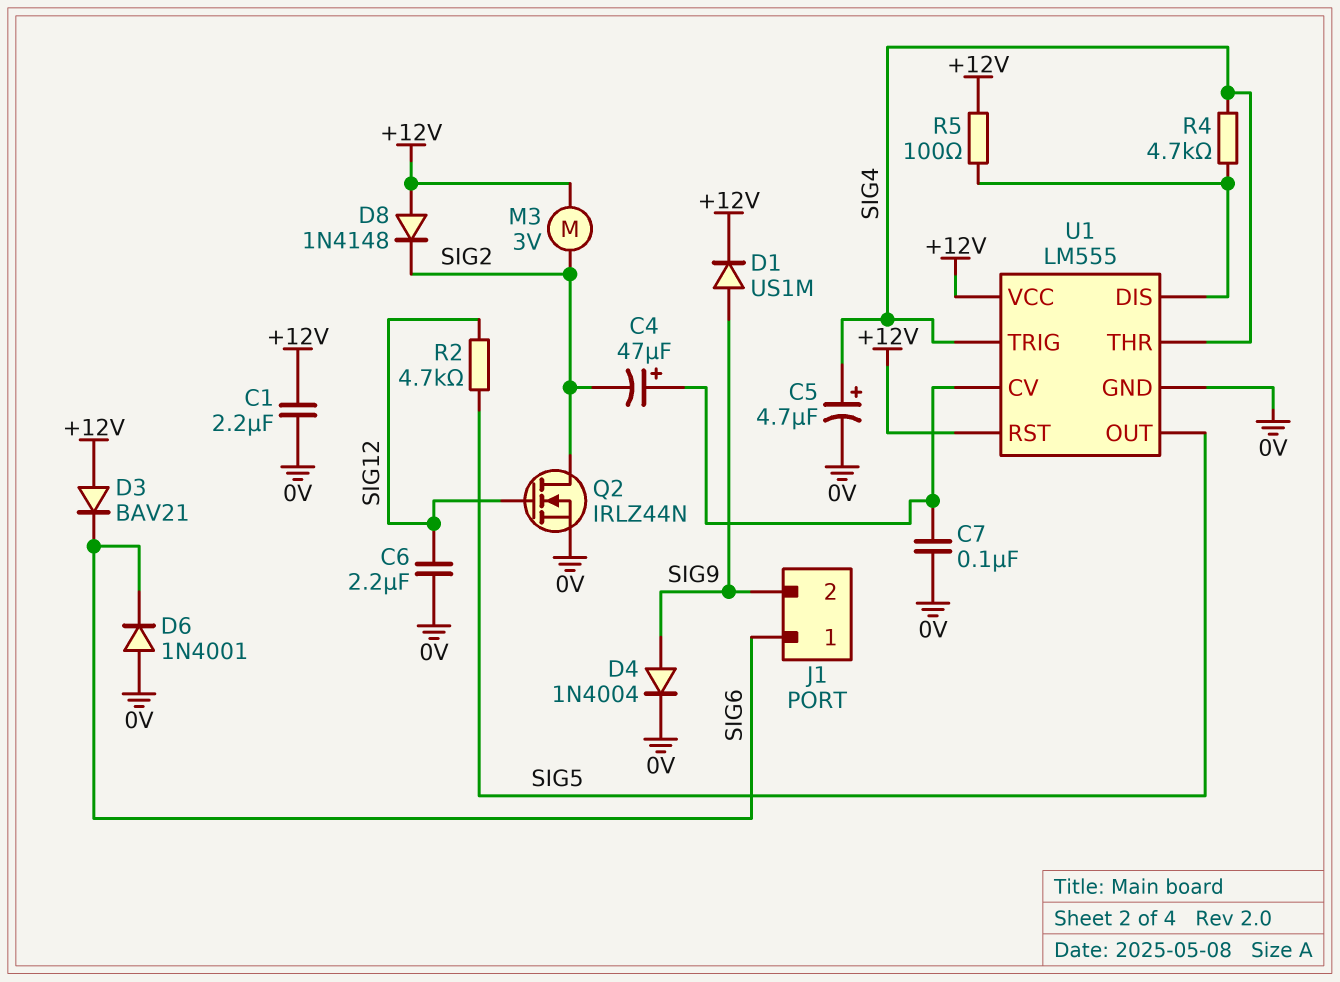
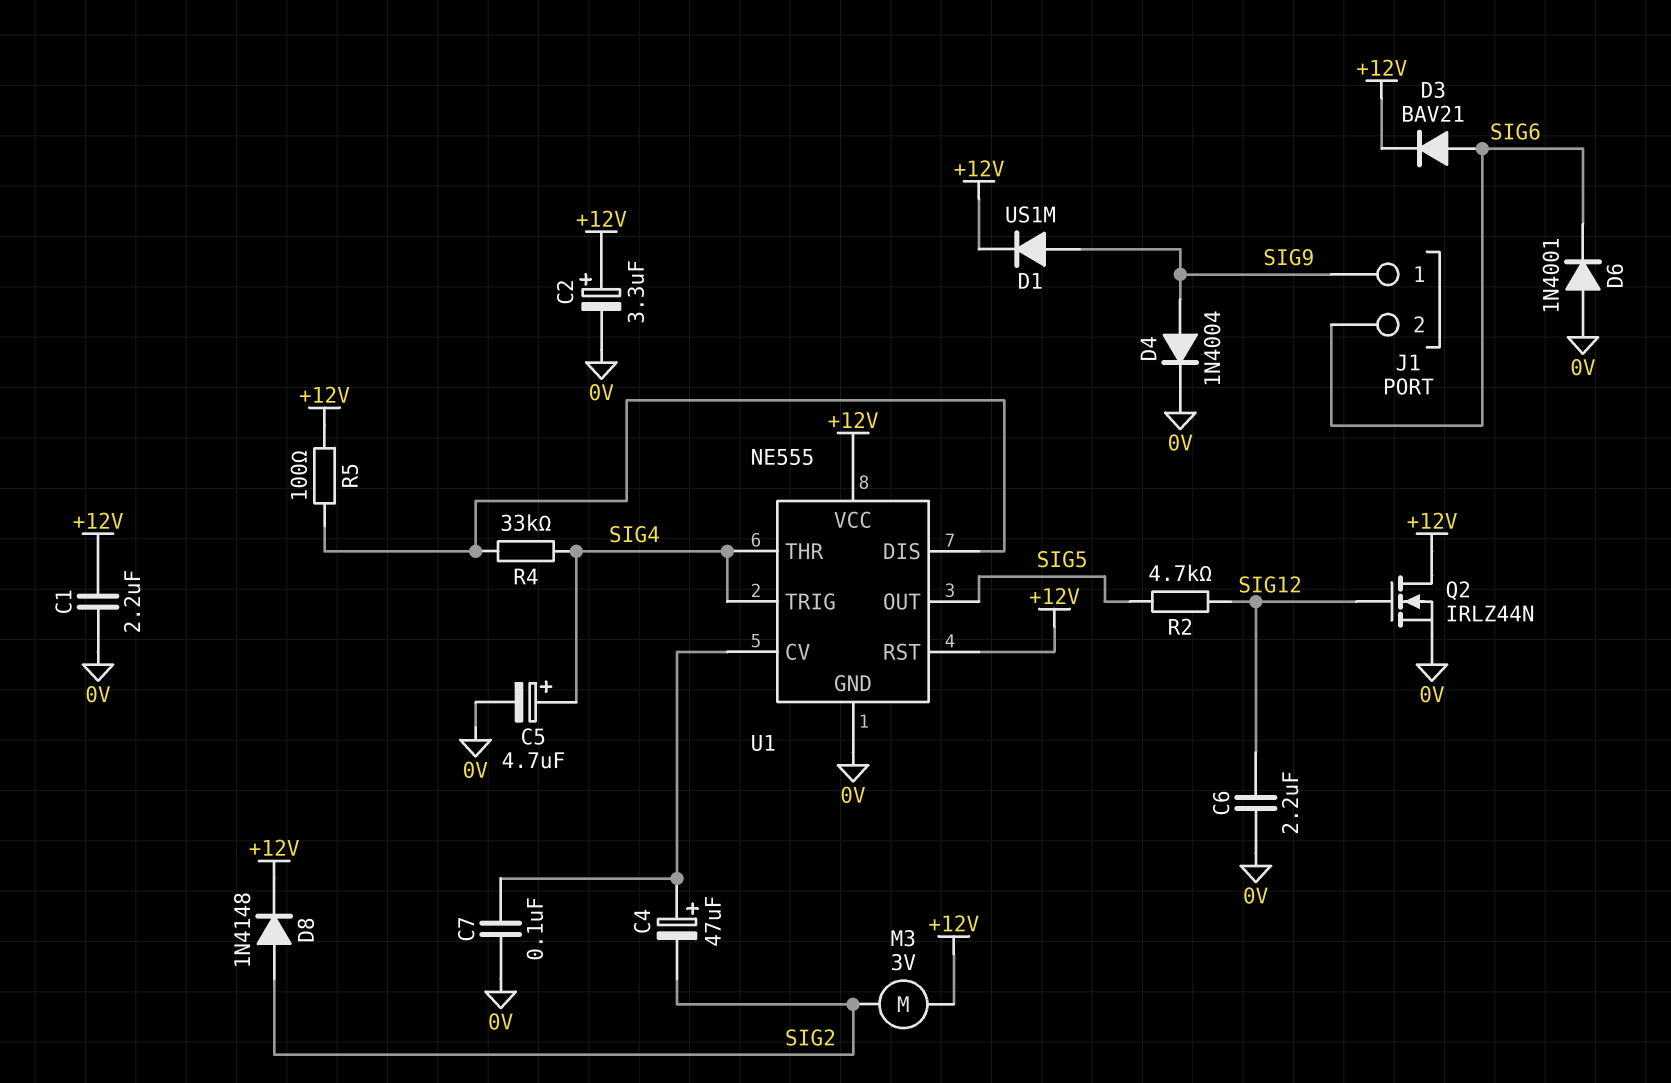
C2: none -> 3.3uF (plus +12V, minus 0V)
D3: diode BAV21 (A +12V, K SIG6) -> diode BAV21 (A SIG6, K +12V)
D8: diode 1N4148 (A +12V, K SIG2) -> diode 1N4148 (A SIG2, K +12V)
J1 pin 1: SIG6 -> SIG9
J1 pin 2: SIG9 -> SIG6
Q2: NMOS IRLZ44N (G SIG12, D SIG2, S 0V) -> NMOS IRLZ44N (G SIG12, D +12V, S 0V)
R4: 4.7k (SIG4, U1/DIS) -> 33k (SIG4, U1/DIS)
U1: LM555 -> NE555

